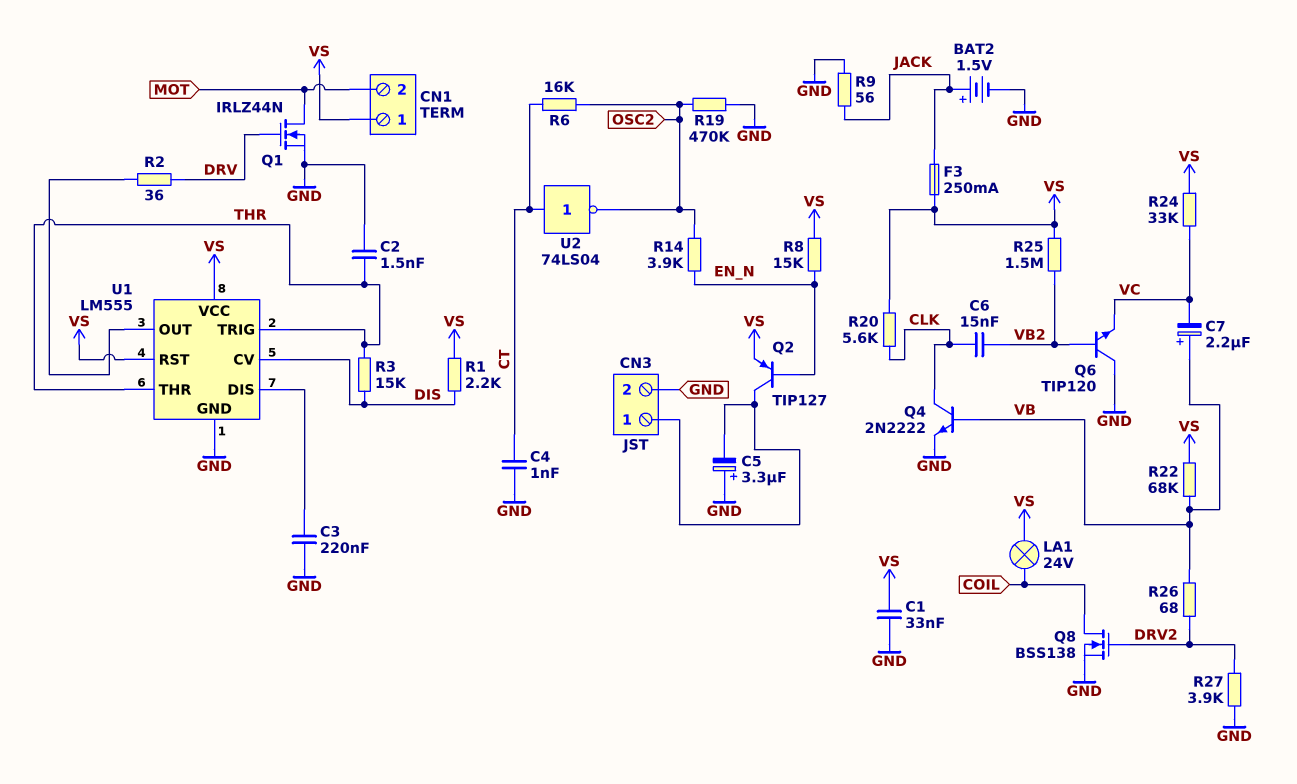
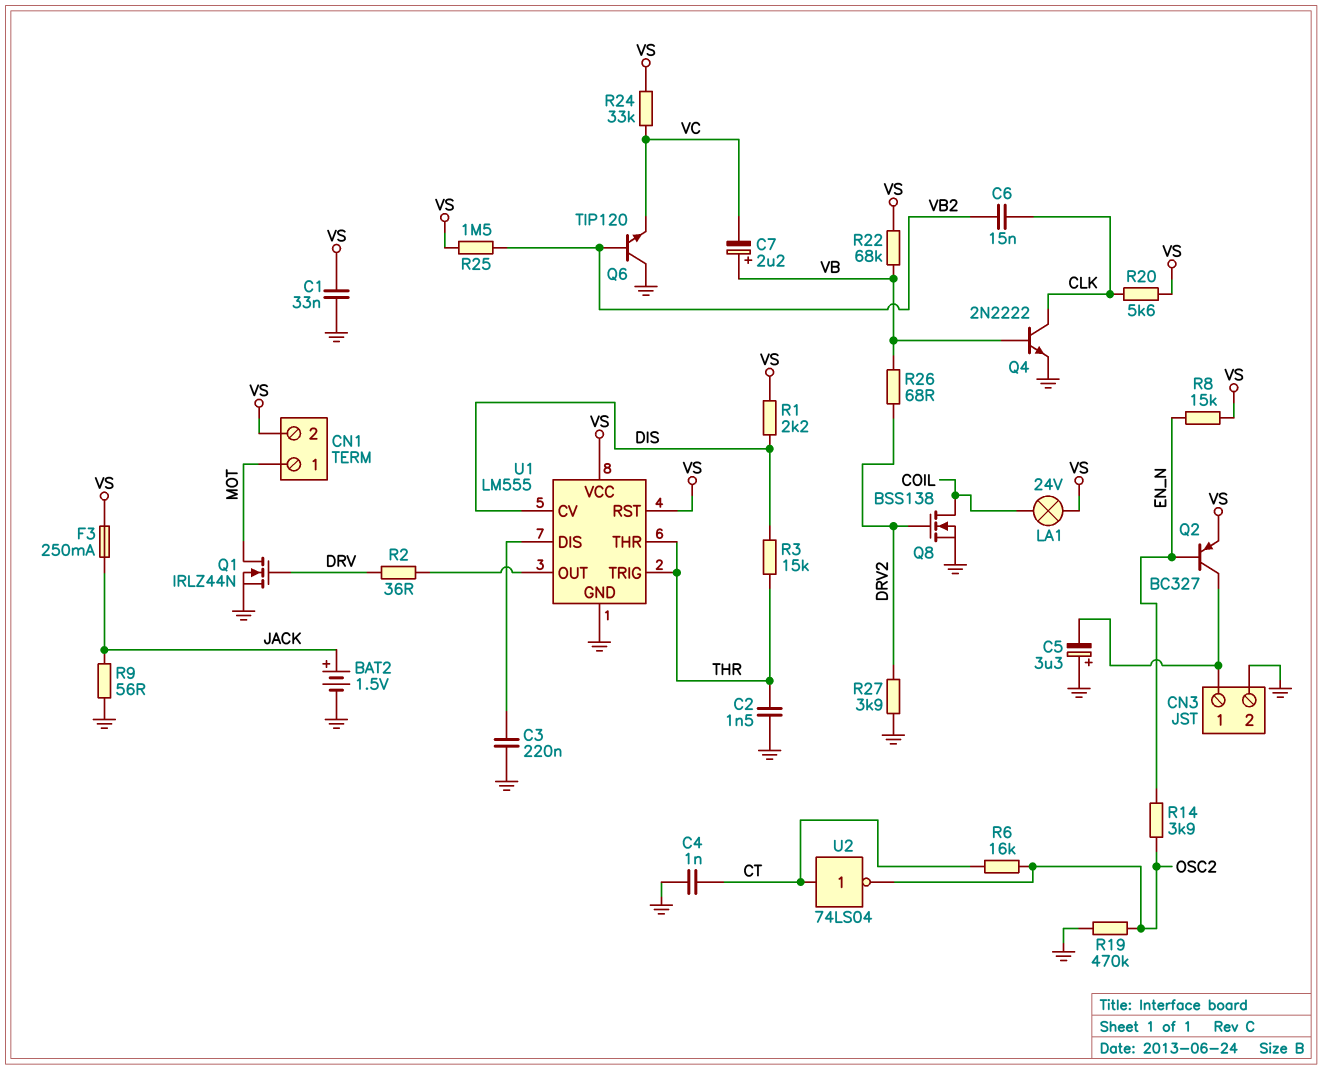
CN1 pin 1: VS -> MOT
CN1 pin 2: MOT -> VS
Q2: PNP TIP127 (B EN_N, C CN3/1, E VS) -> PNP BC327 (B EN_N, C CN3/1, E VS)

